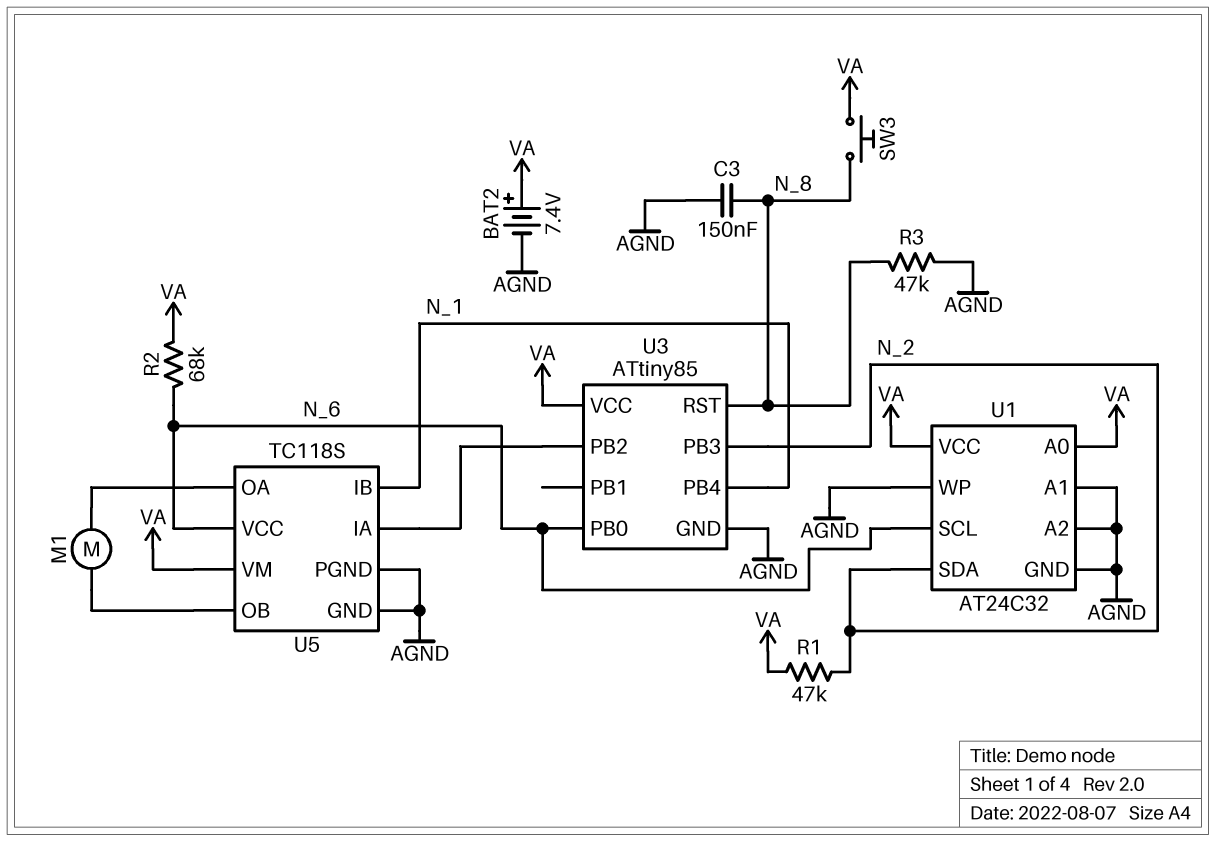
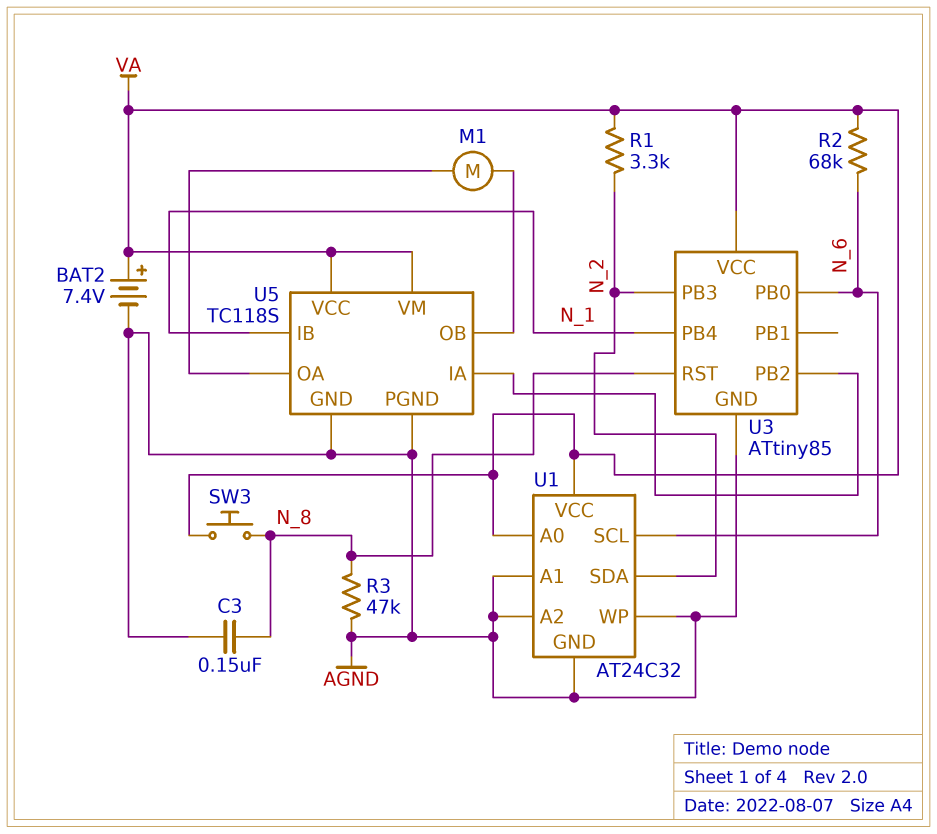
R1: 47k (N_2, VA) -> 3.3k (N_2, VA)
U5 pin VCC: N_6 -> VA

